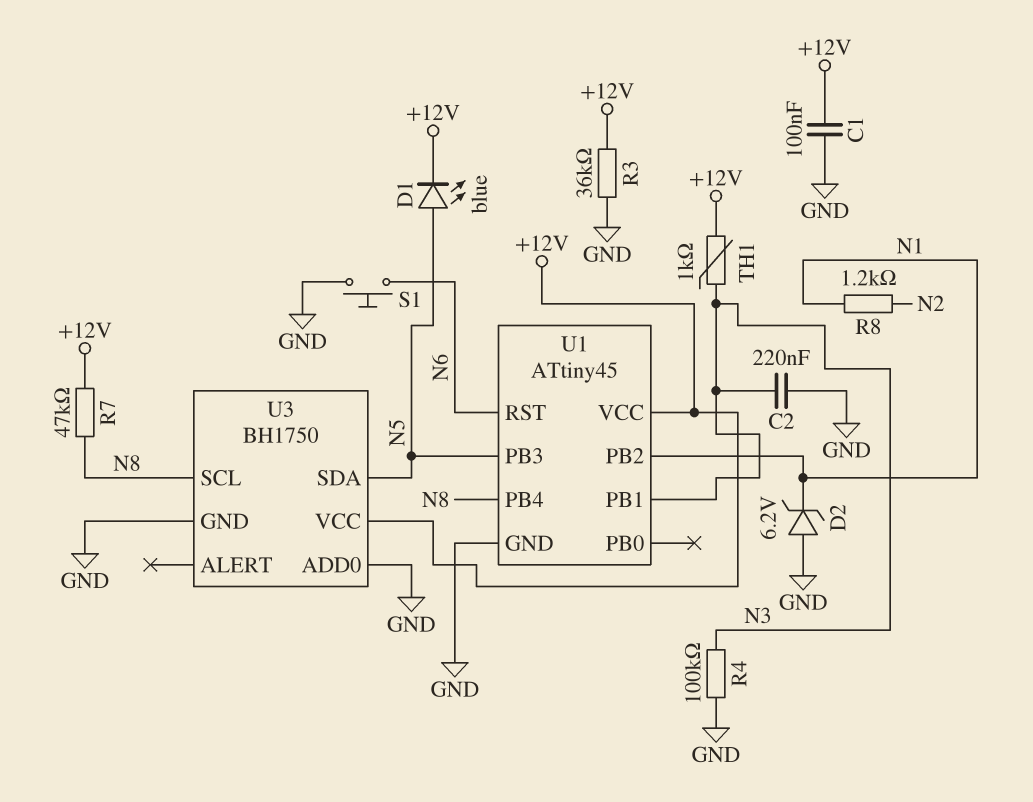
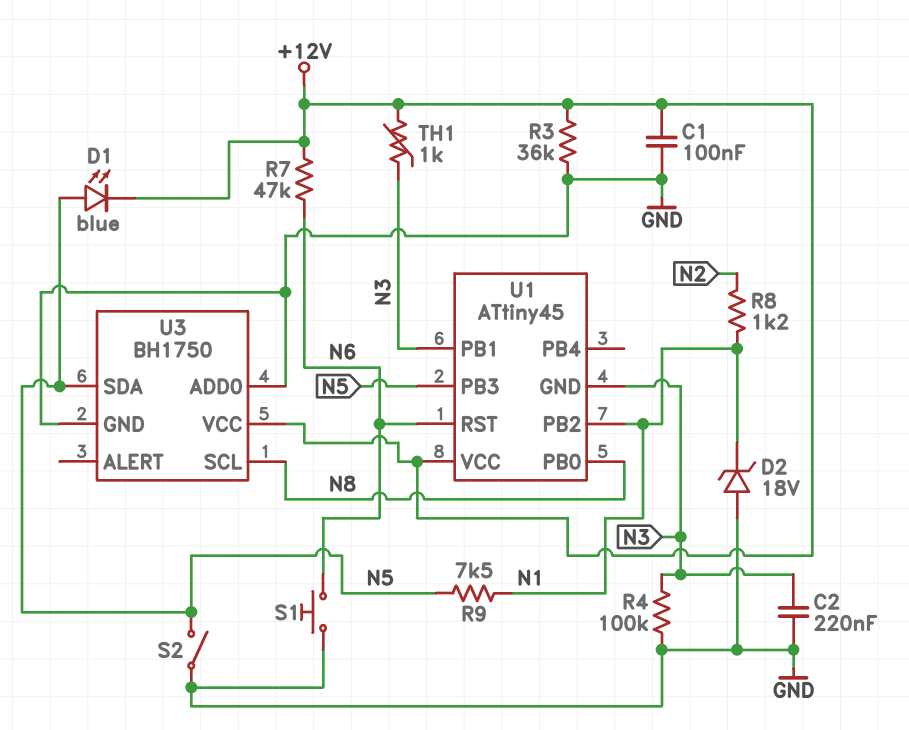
D2: zener 6.2V (A GND, K N1) -> zener 18V (A GND, K N1)
R7: 47k (+12V, N8) -> 47k (+12V, N6)
R9: none -> 7.5k (N1, N5)
S2: none -> switch (GND, N5)
U1 pin GND: GND -> N3
U1 pin PB0: none -> N8
U1 pin PB4: N8 -> none

